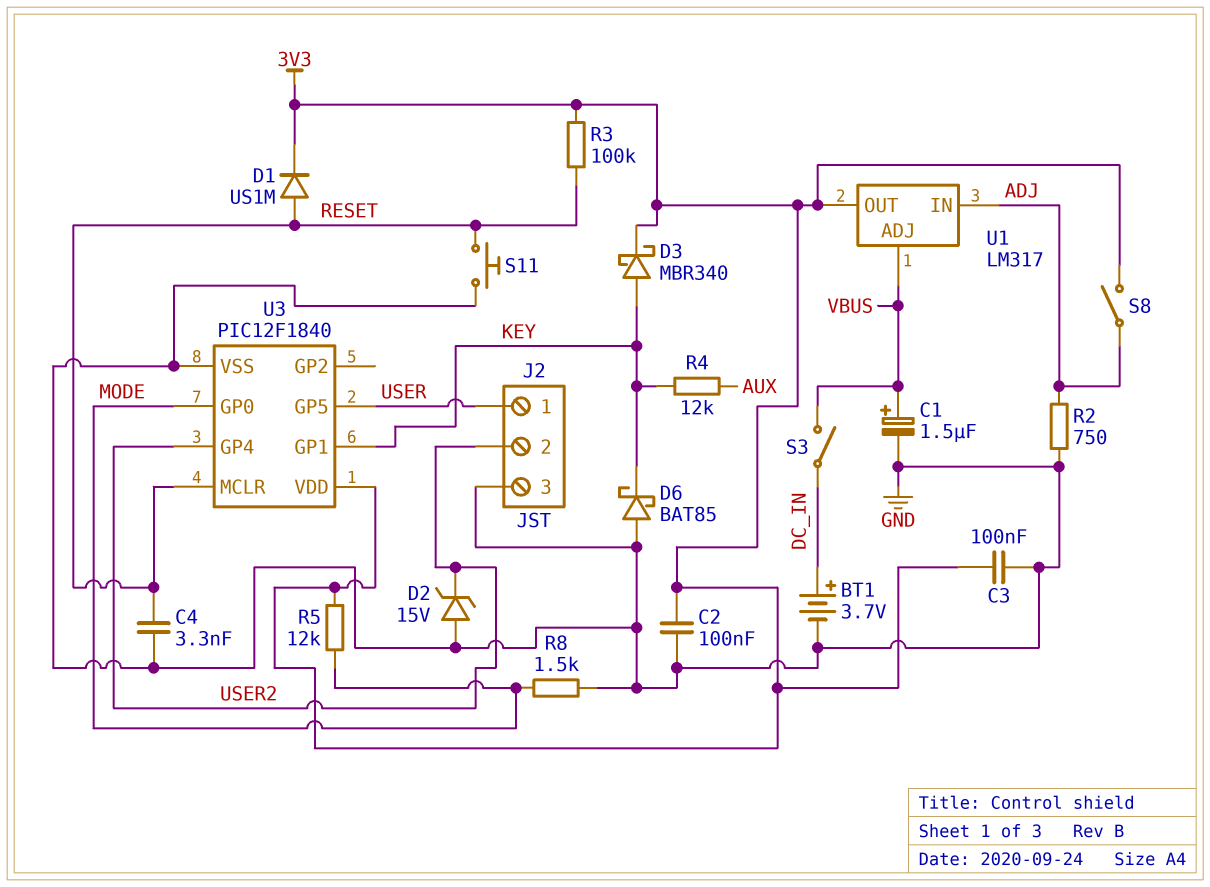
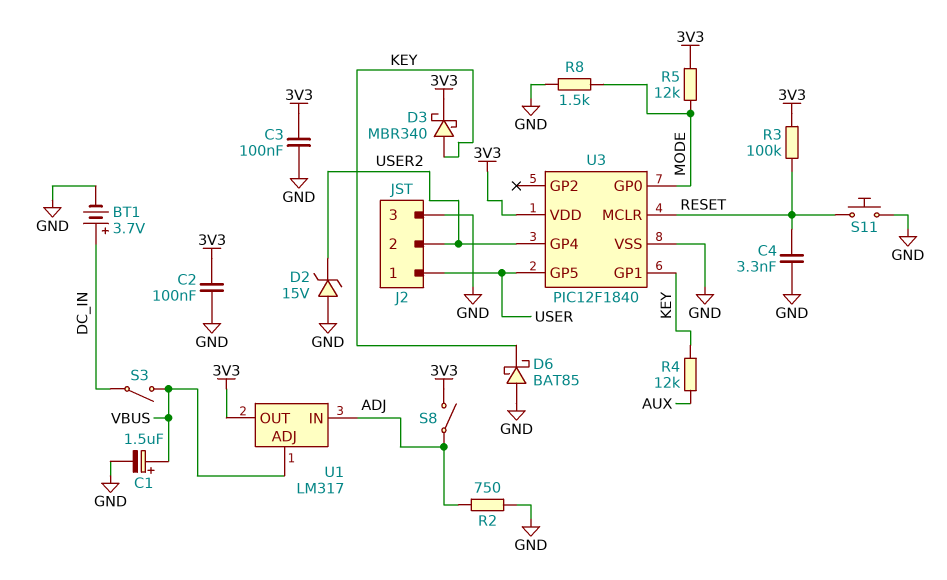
D1: diode US1M (A RESET, K 3V3) -> none

